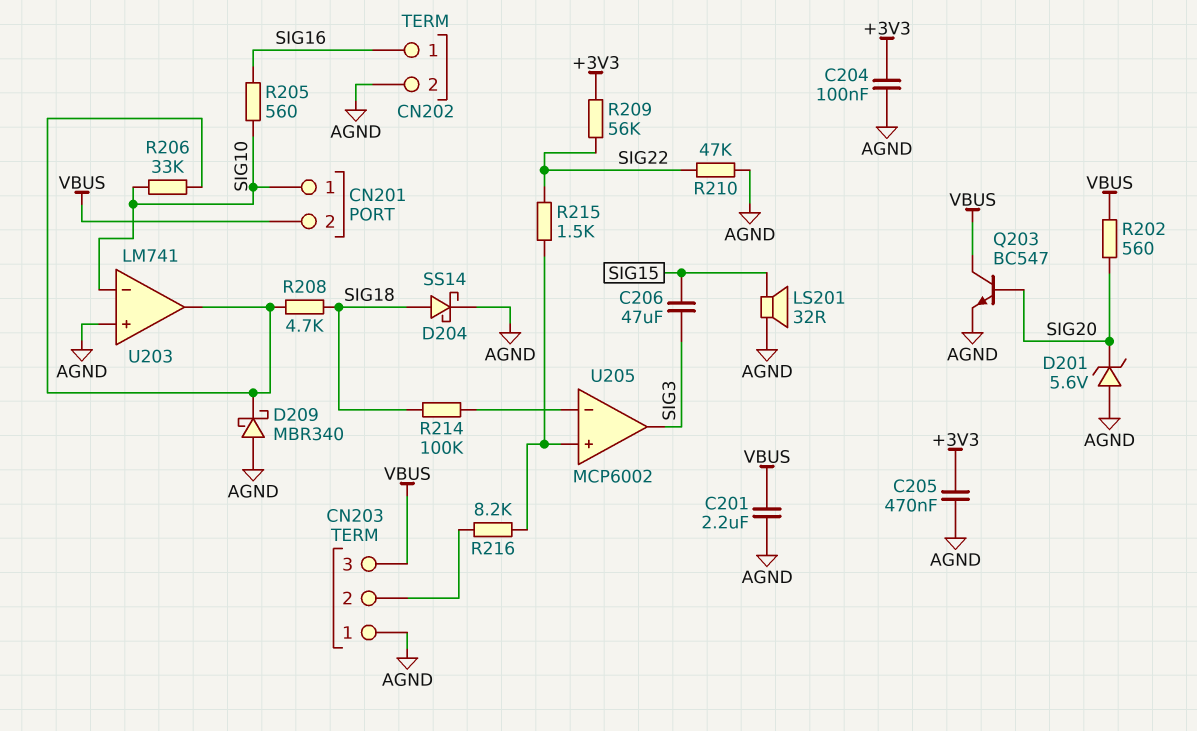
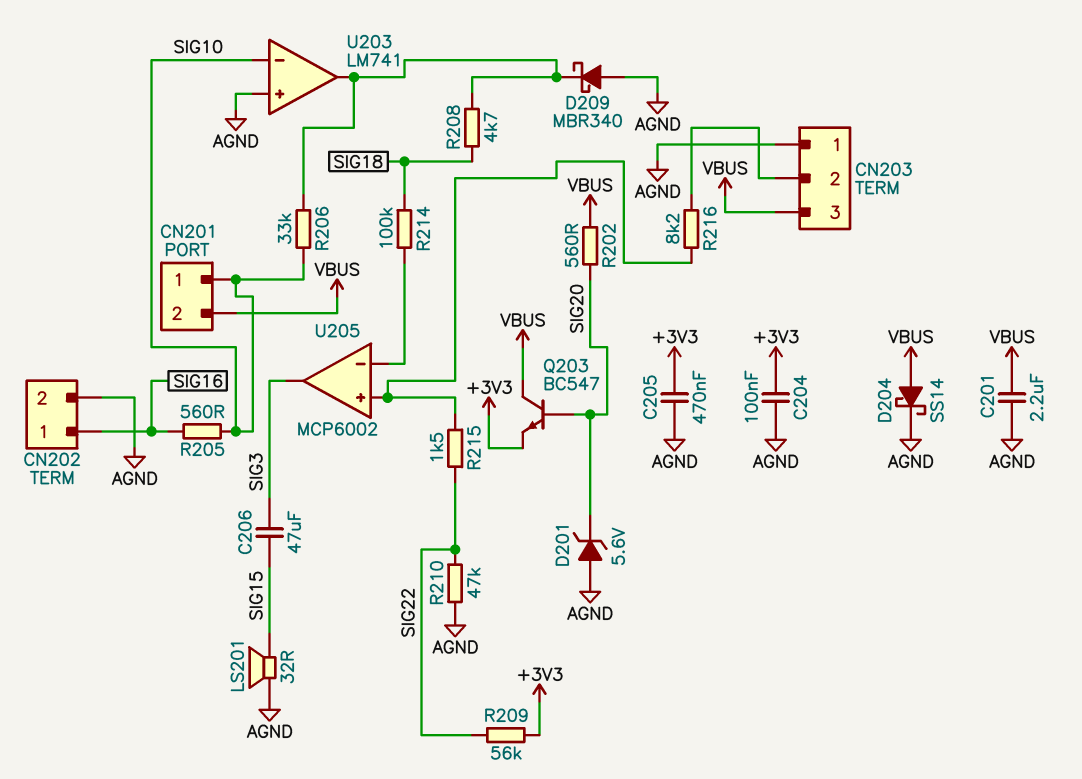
D204: schottky SS14 (A SIG18, K AGND) -> schottky SS14 (A VBUS, K AGND)
Q203: NPN BC547 (B SIG20, C VBUS, E AGND) -> NPN BC547 (B SIG20, C VBUS, E +3V3)

